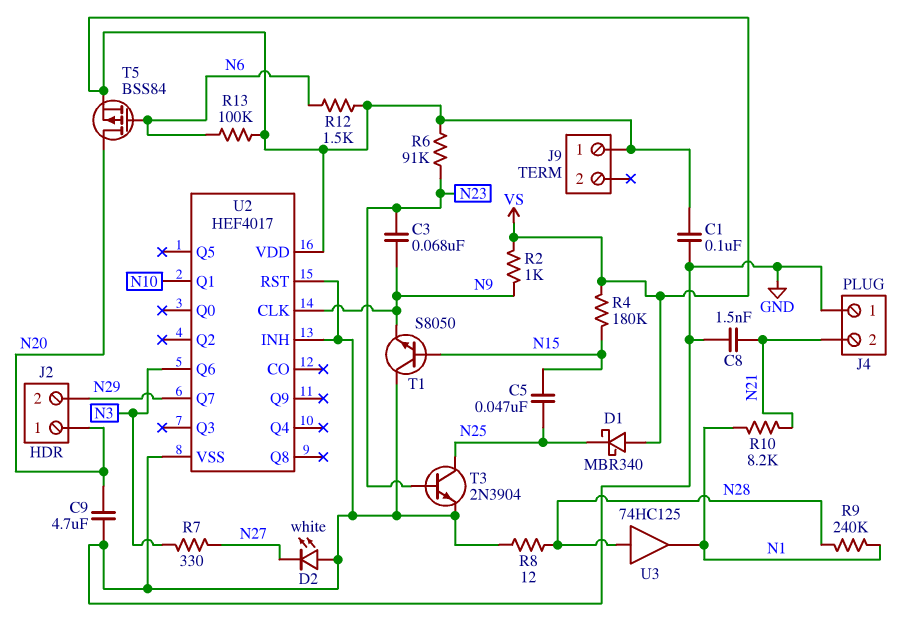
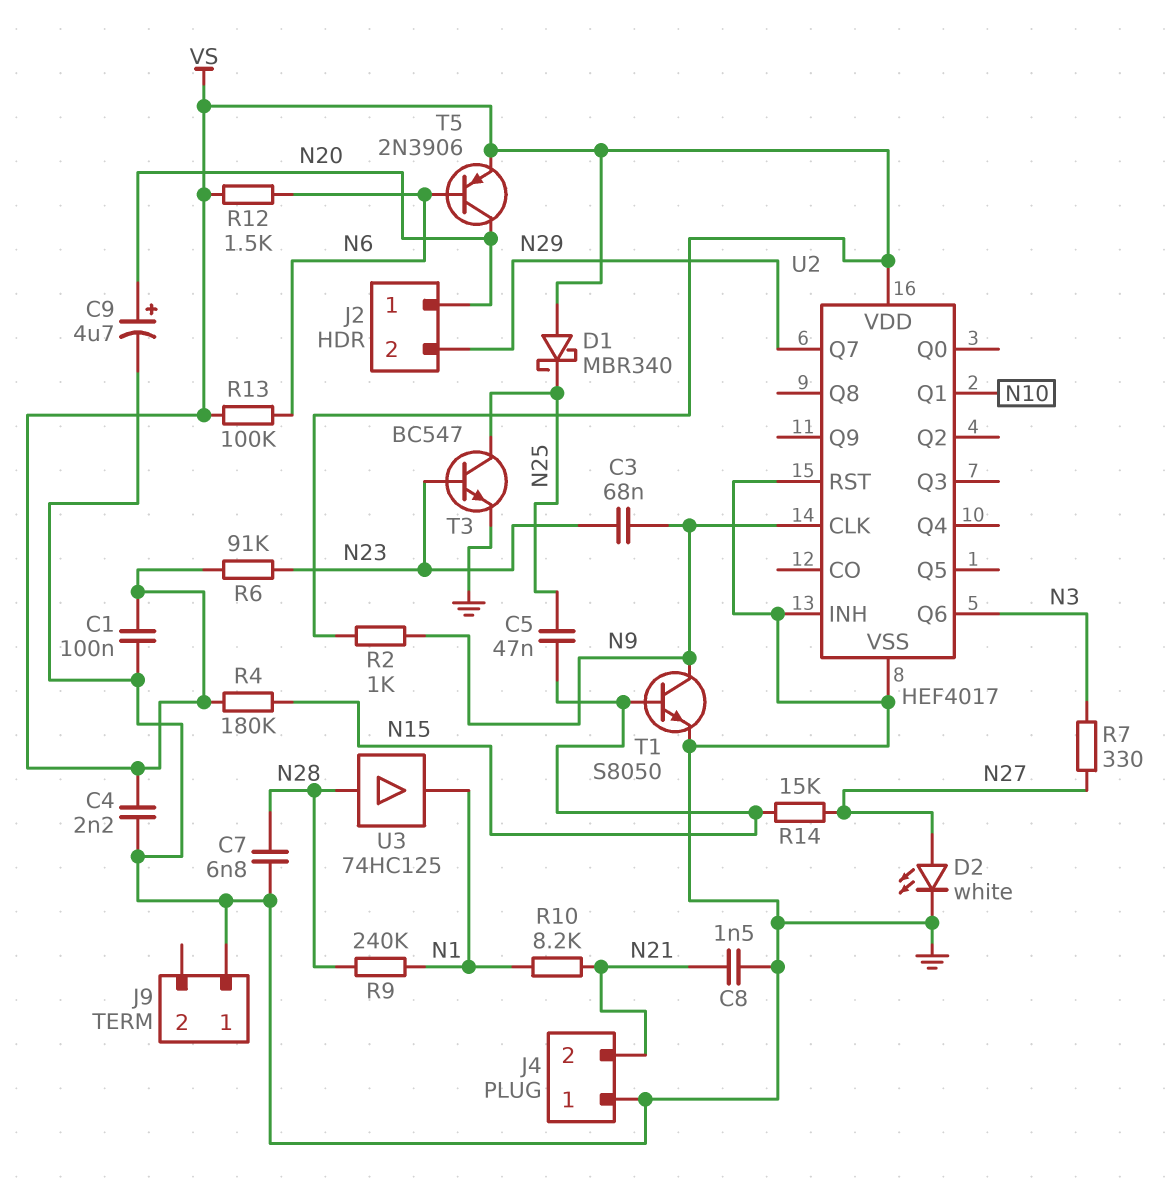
C4: none -> 2.2nF (GND, VS)
C7: none -> 6.8nF (GND, N28)
C9: 4.7uF (GND, N20) -> 4.7uF (plus N20, minus GND)
D2: LED white (A GND, K N27) -> LED white (A N27, K GND)
J9 pin 1: VS -> GND
R8: 12 (GND, N28) -> none
R14: none -> 15k (N15, N27)
T1: NPN S8050 (B N15, C GND, E N9) -> NPN S8050 (B N15, C N9, E GND)
T3: NPN 2N3904 (B N23, C N25, E GND) -> NPN BC547 (B N23, C N25, E GND)
T5: PMOS BSS84 (G N6, D N20, S VS) -> PNP 2N3906 (B N6, C N20, E VS)

